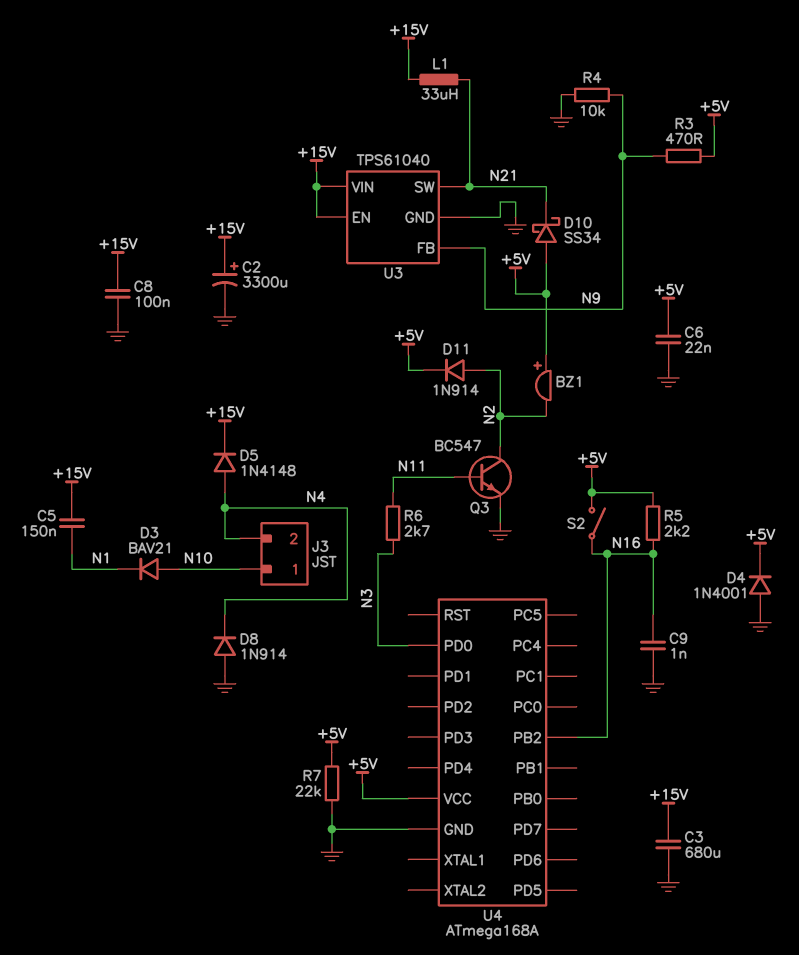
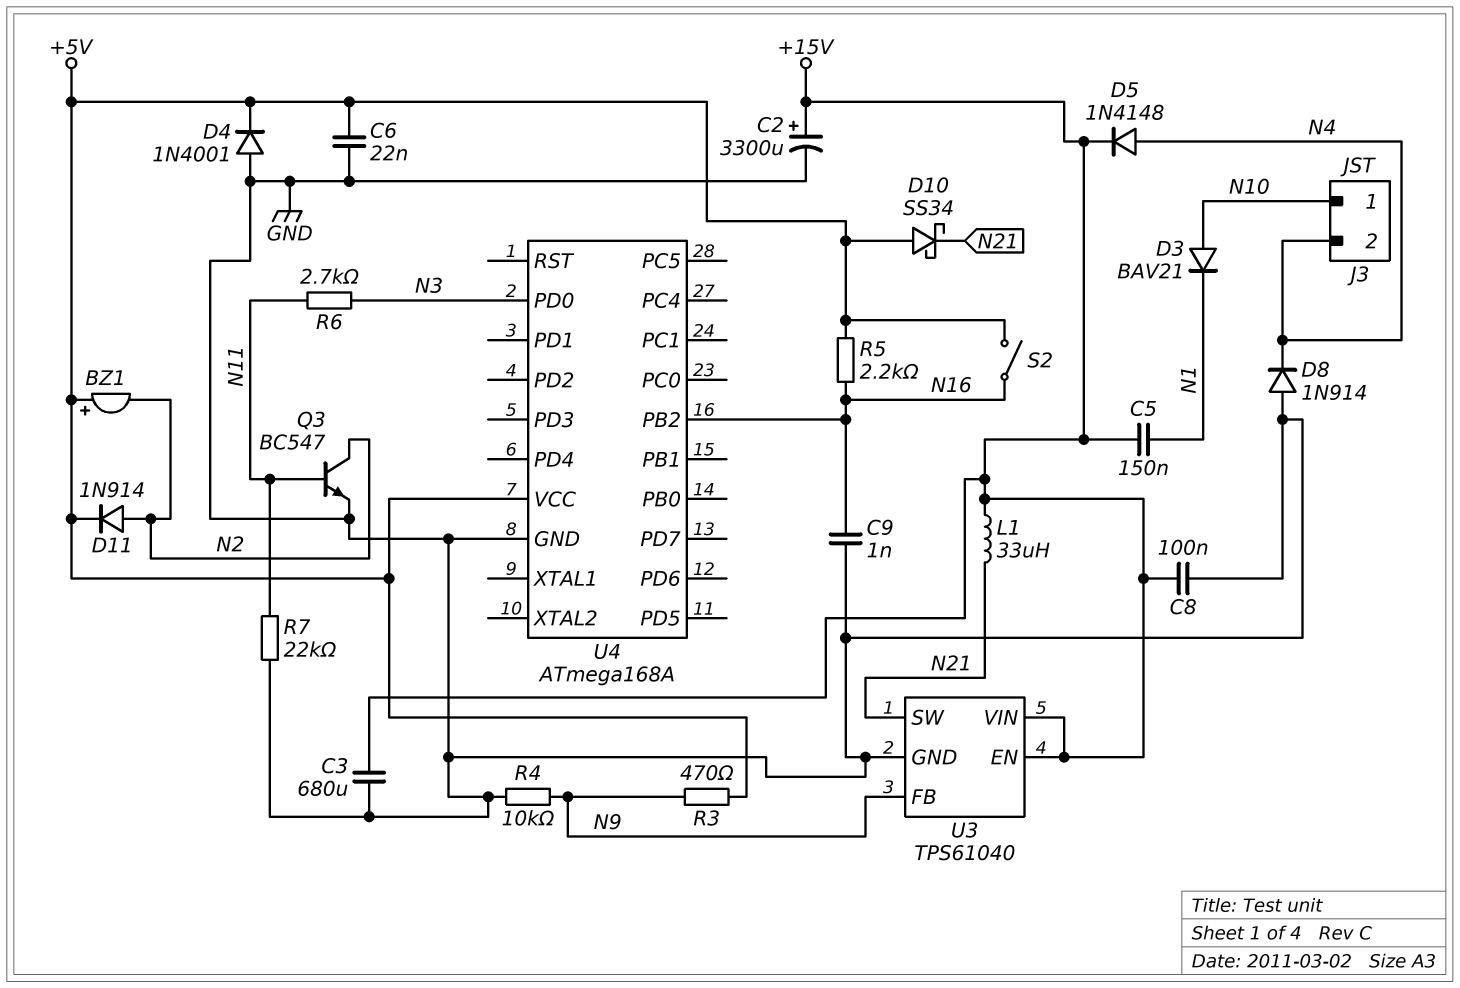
R7: 22k (+5V, GND) -> 22k (GND, N11)

